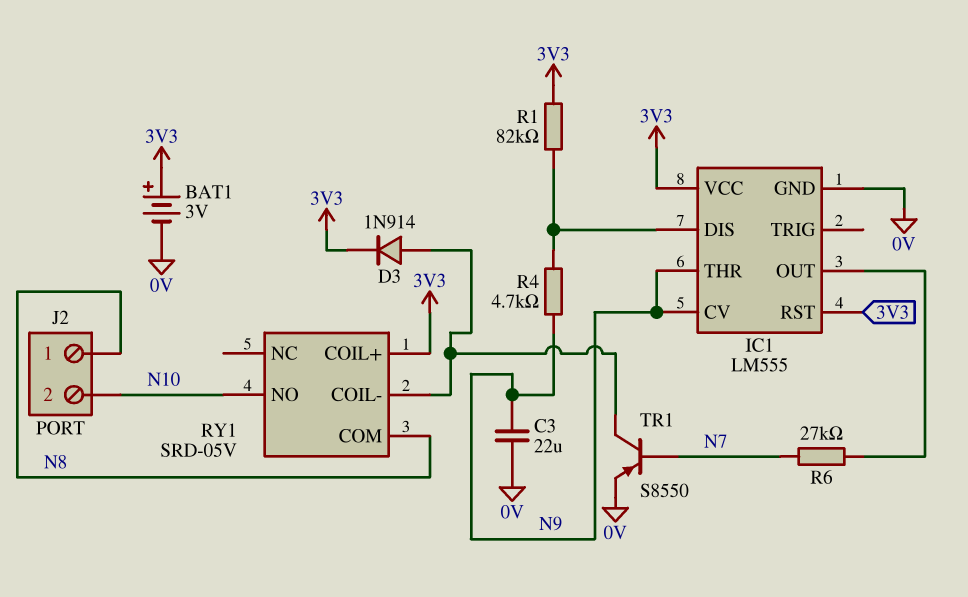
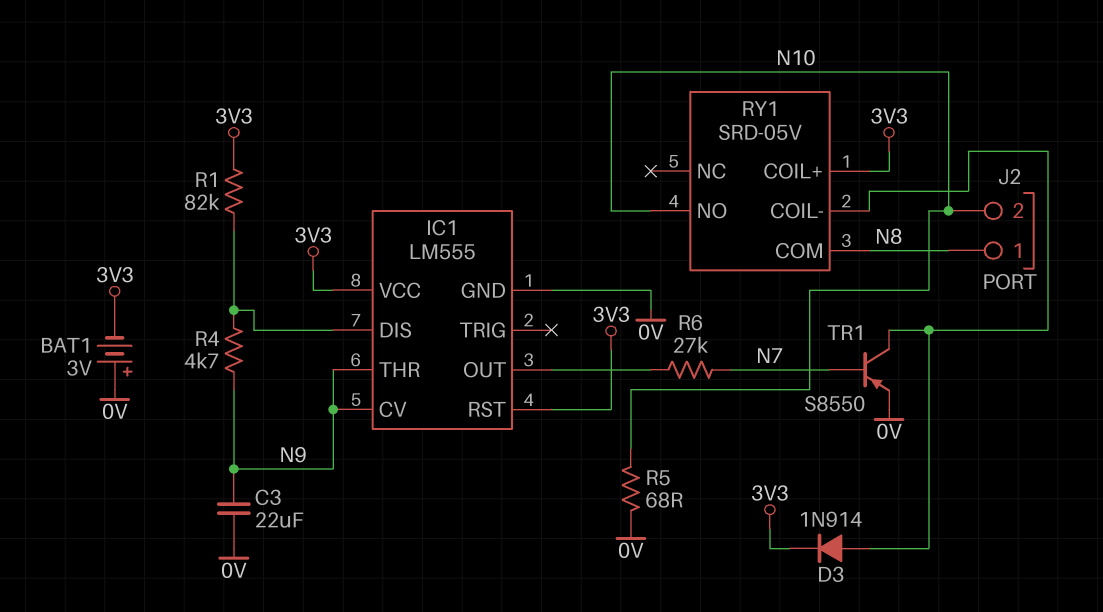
BAT1: 3V (plus 3V3, minus 0V) -> 3V (plus 0V, minus 3V3)
R5: none -> 68 (0V, N10)

